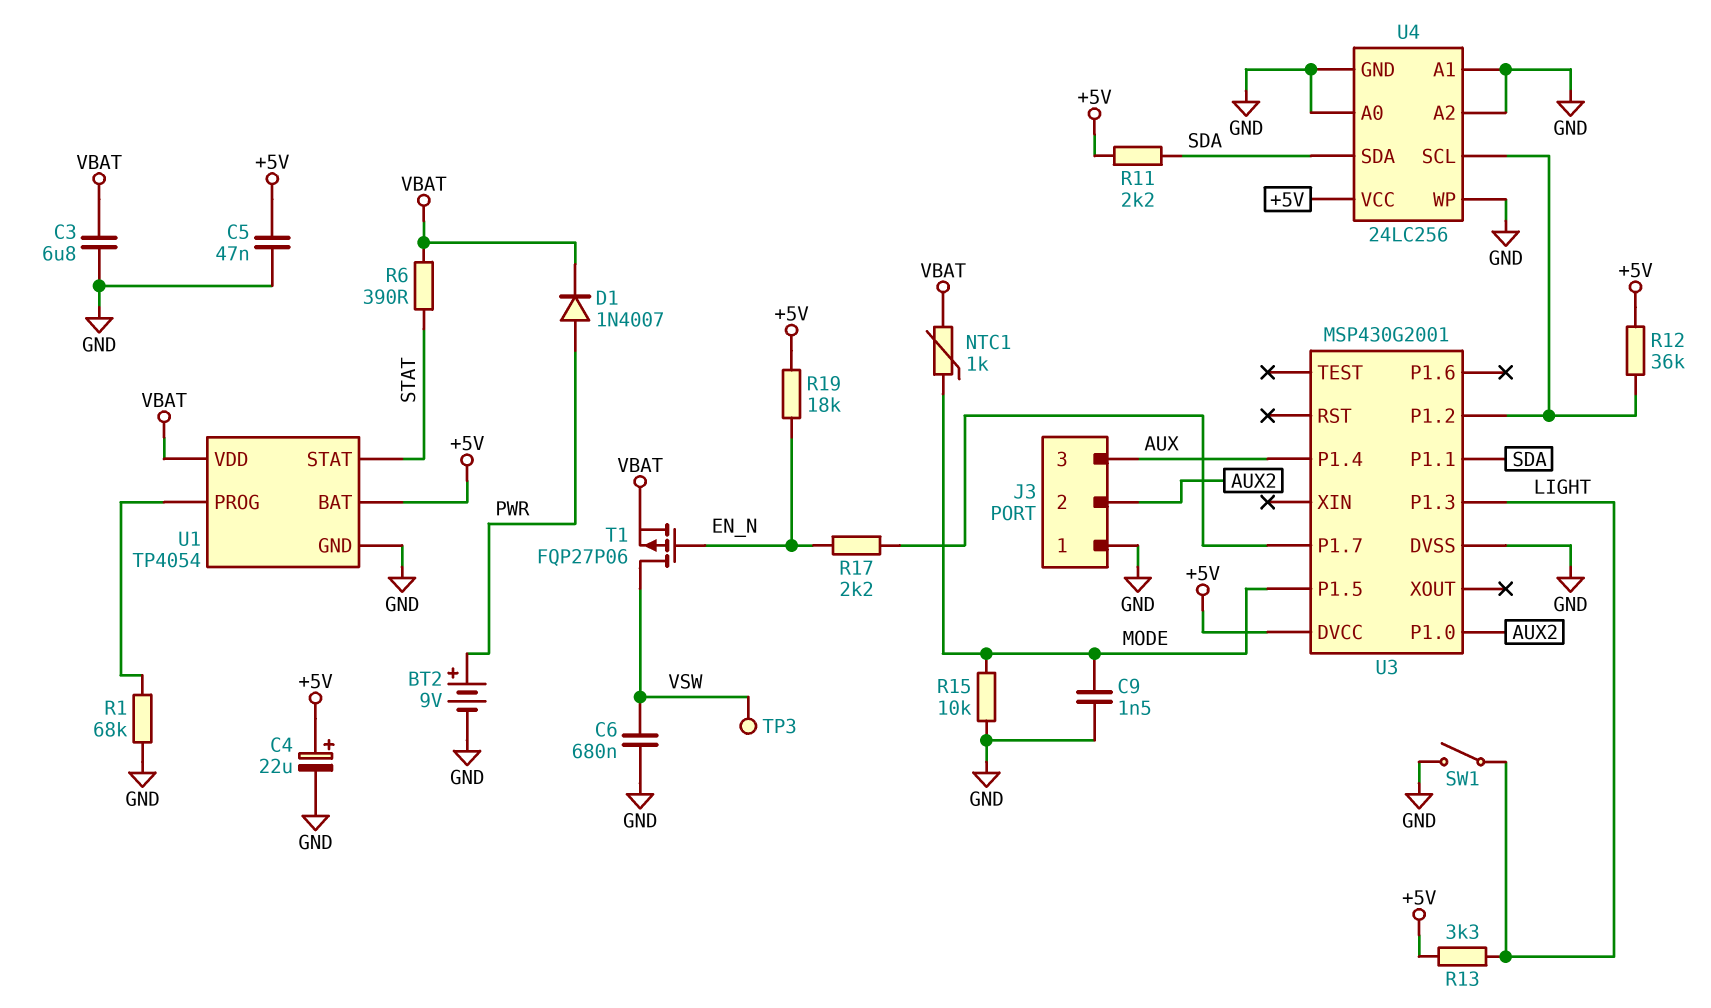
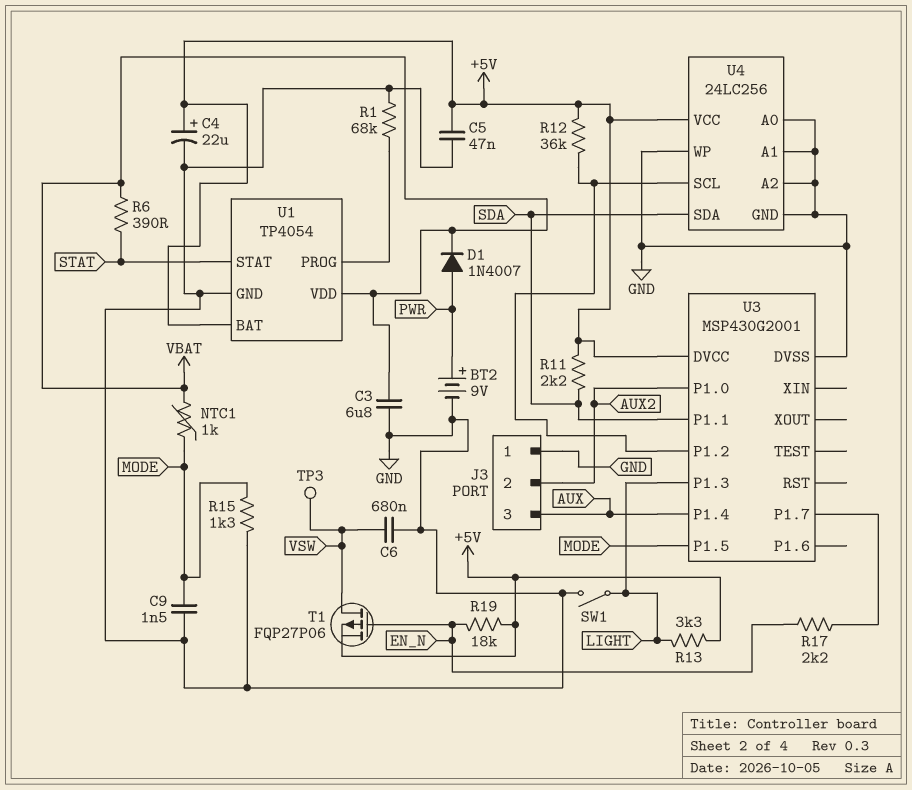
R15: 10k (GND, MODE) -> 1.3k (GND, MODE)
T1: PMOS FQP27P06 (G EN_N, D VSW, S VBAT) -> PMOS FQP27P06 (G EN_N, D VSW, S +5V)

